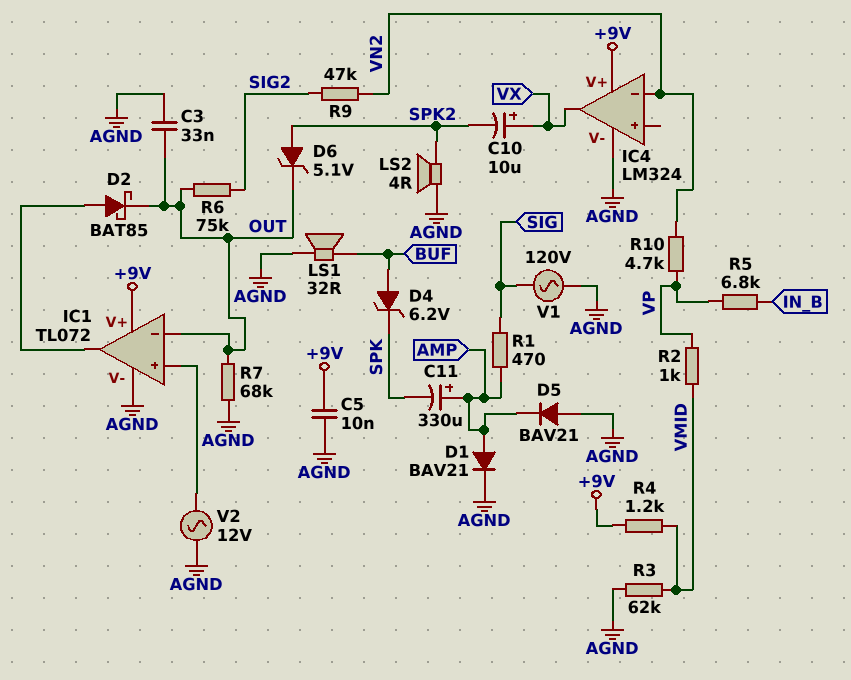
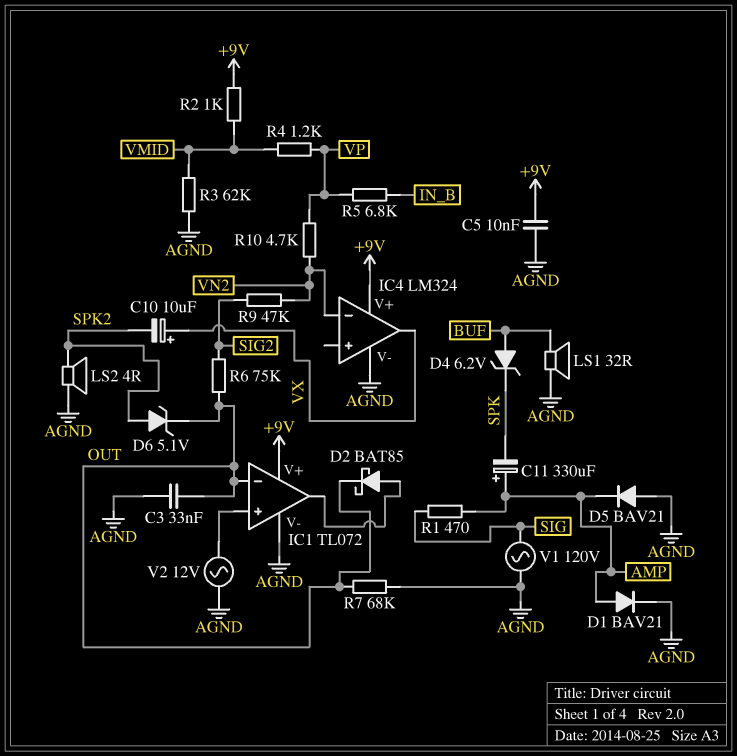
R2: 1k (VMID, VP) -> 1k (+9V, VMID)
R4: 1.2k (+9V, VMID) -> 1.2k (VMID, VP)

